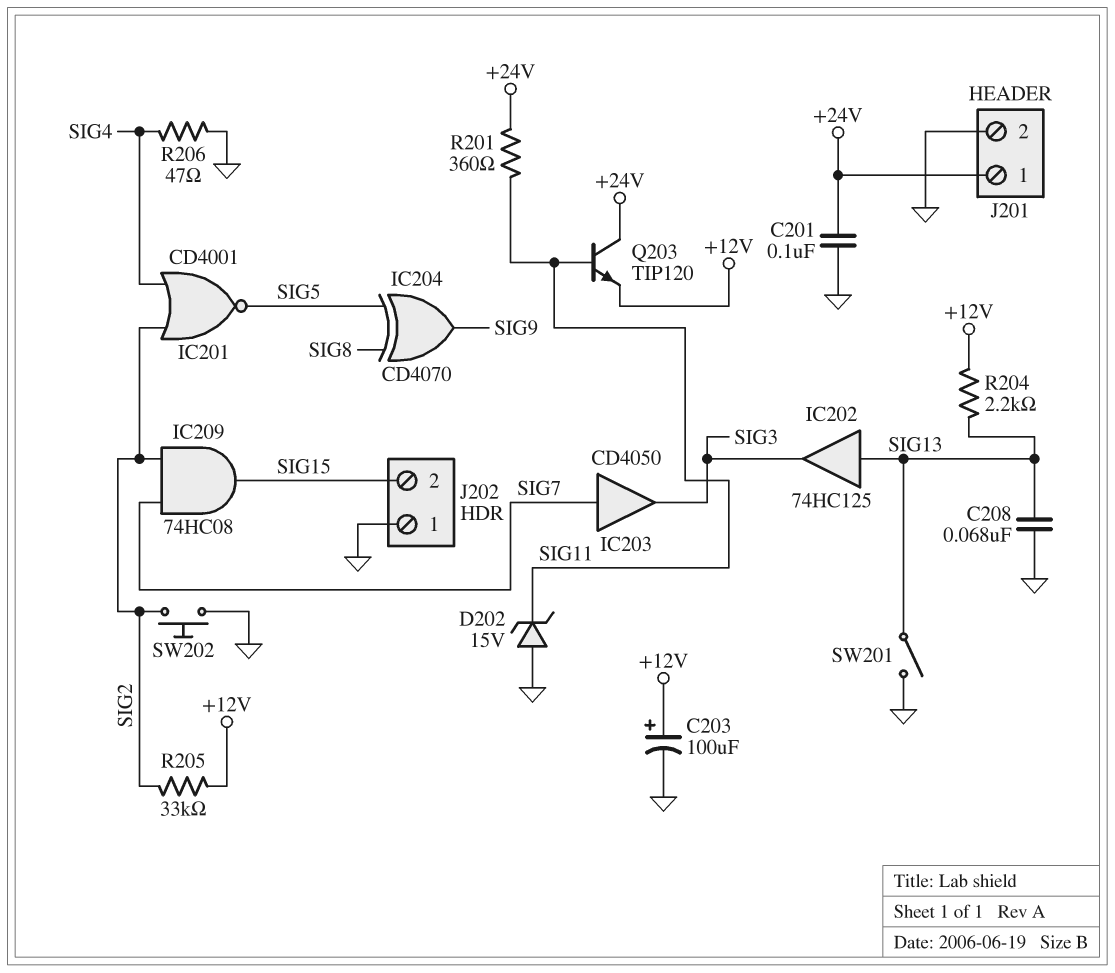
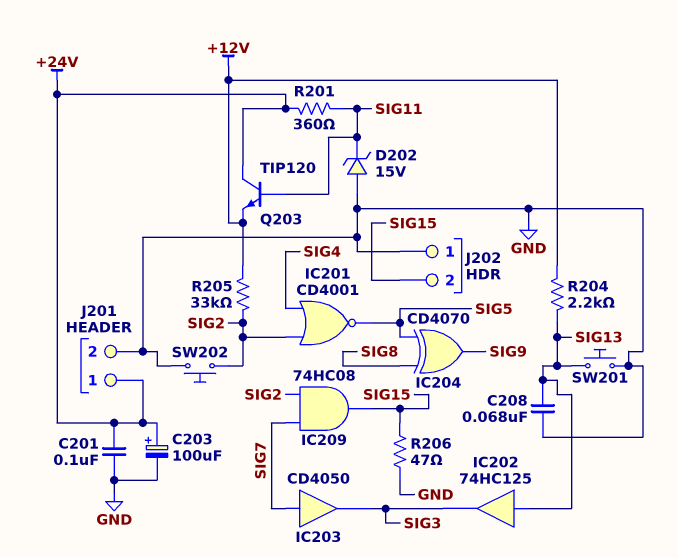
C203: 100uF (plus +12V, minus GND) -> 100uF (plus +24V, minus GND)
R206: 47 (GND, SIG4) -> 47 (GND, SIG15)
SW201: switch (GND, SIG13) -> button (GND, SIG13)

